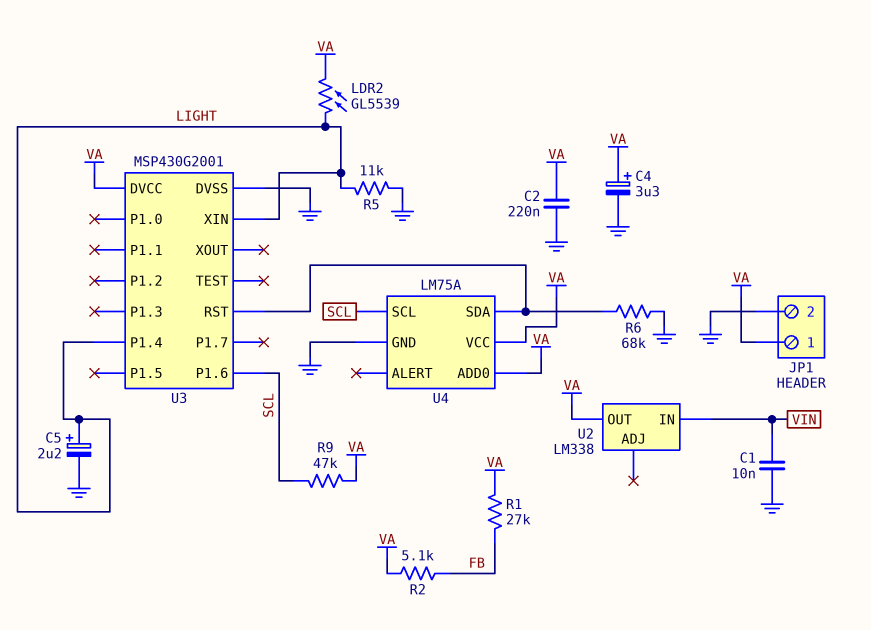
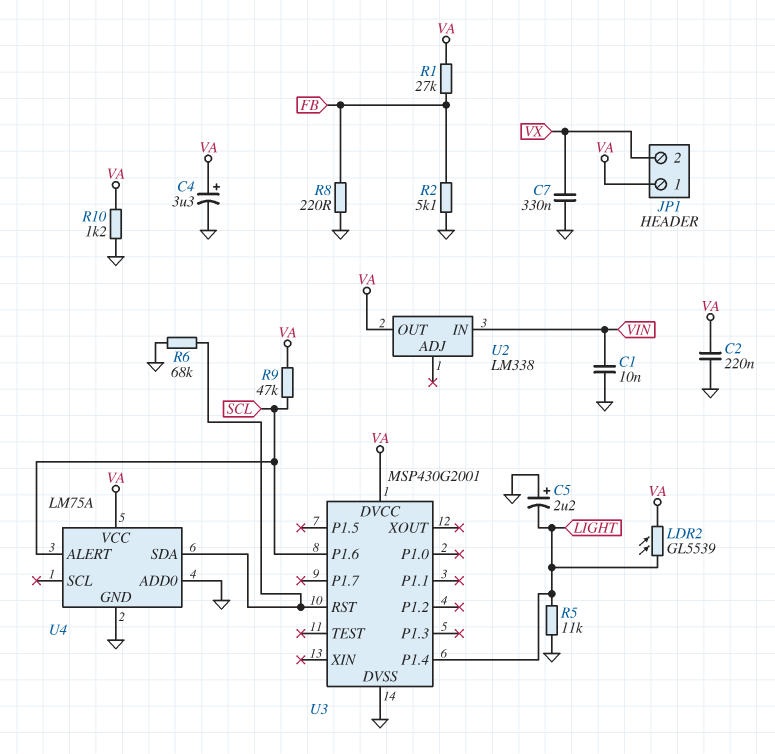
C5: 2.2uF (plus LIGHT, minus GND) -> 2.2uF (plus GND, minus LIGHT)
C7: none -> 330nF (GND, VX)
JP1 pin 2: GND -> VX
R2: 5.1k (FB, VA) -> 5.1k (FB, GND)
R8: none -> 220 (FB, GND)
R10: none -> 1.2k (GND, VA)
U3 pin XIN: LIGHT -> none
U4 pin ADD0: VA -> GND
U4 pin ALERT: none -> SCL
U4 pin SCL: SCL -> none

